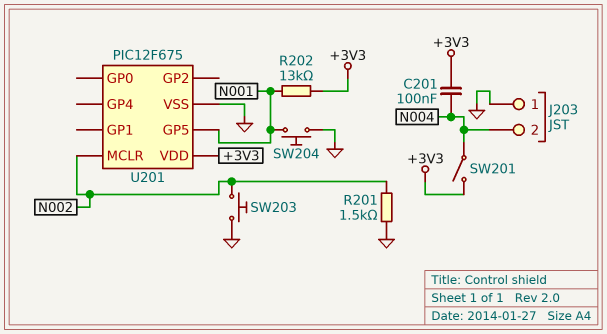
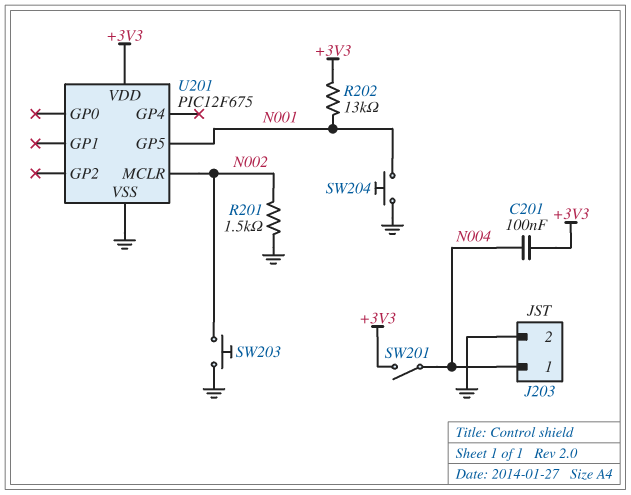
J203 pin 1: GND -> N004
J203 pin 2: N004 -> GND

